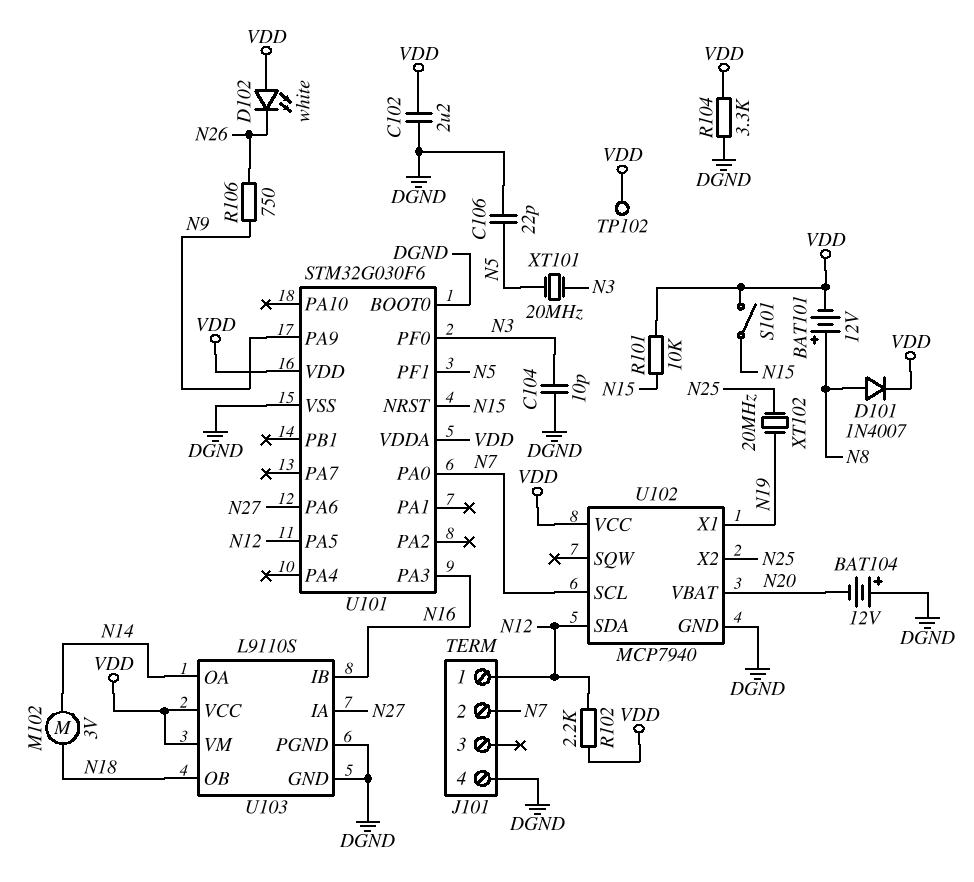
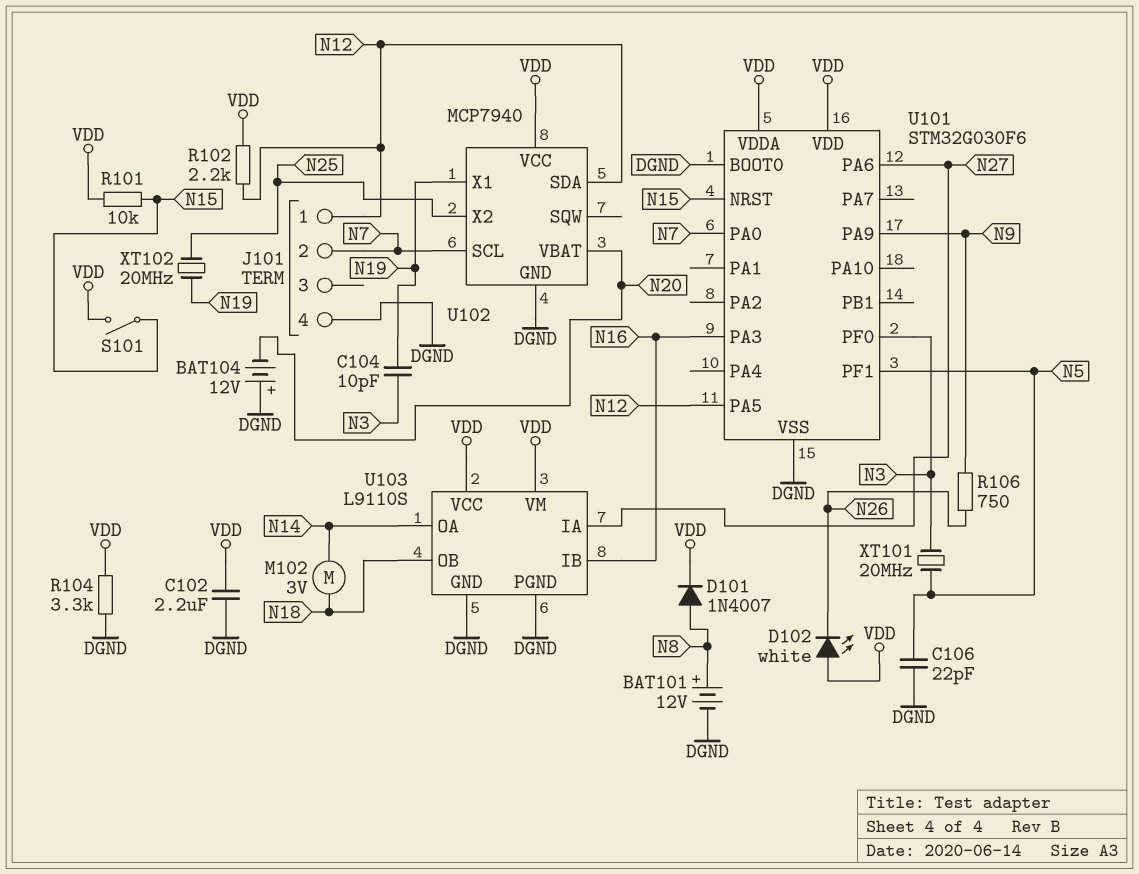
BAT101: 12V (plus N8, minus VDD) -> 12V (plus N8, minus DGND)
C104: 10pF (DGND, N3) -> 10pF (N3, N19)
TP102: test point (VDD) -> none

